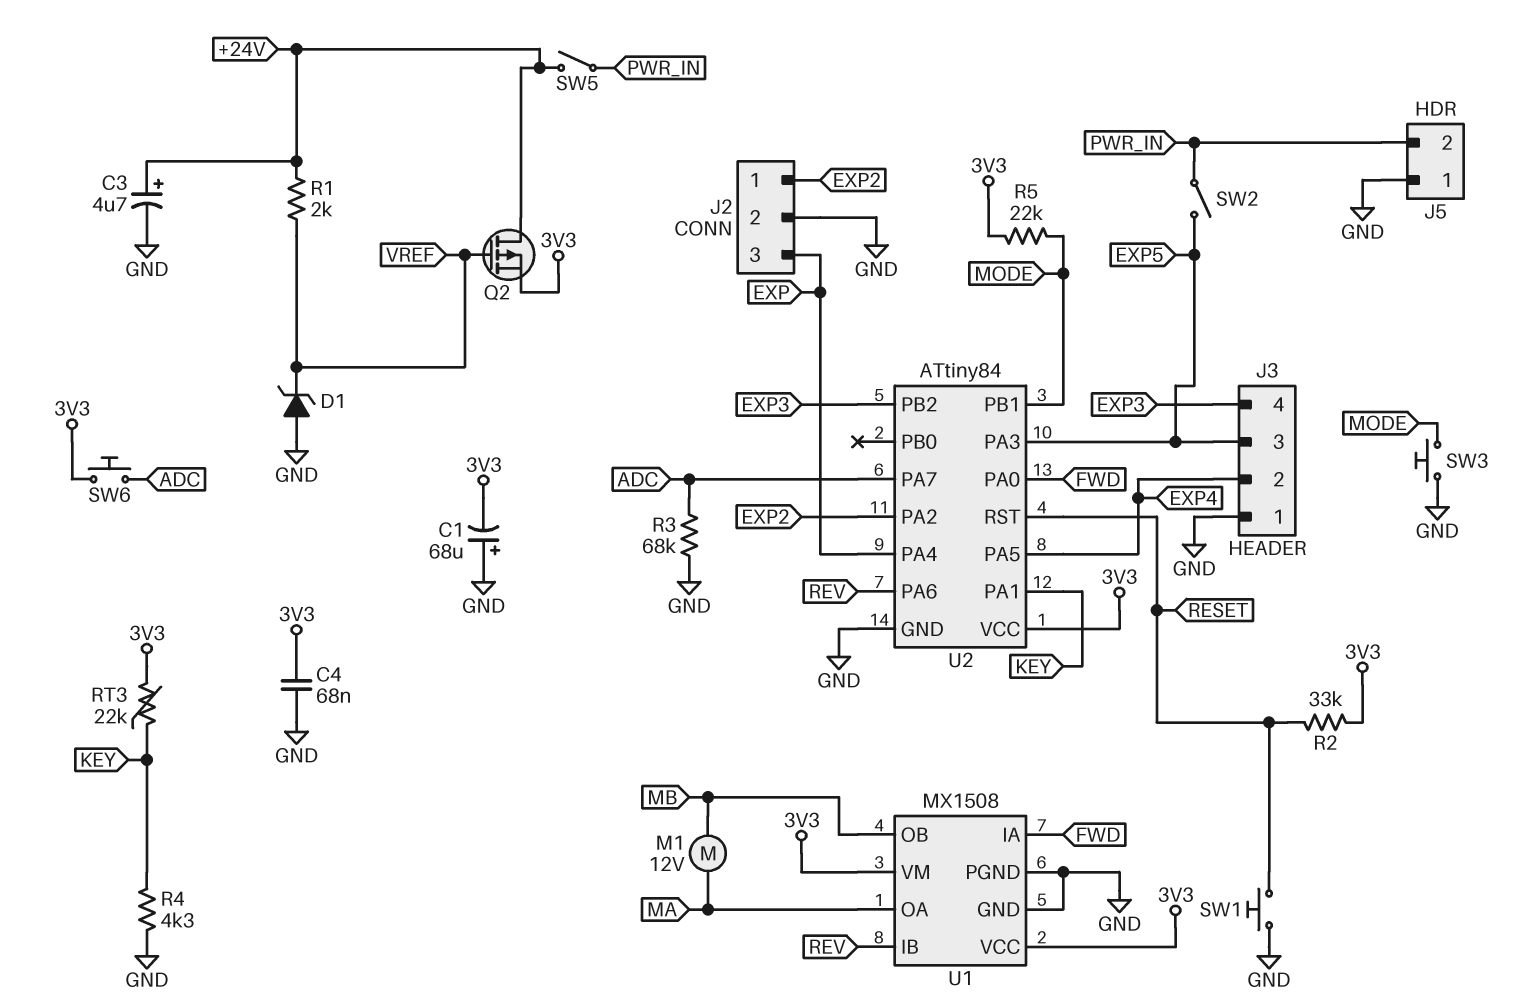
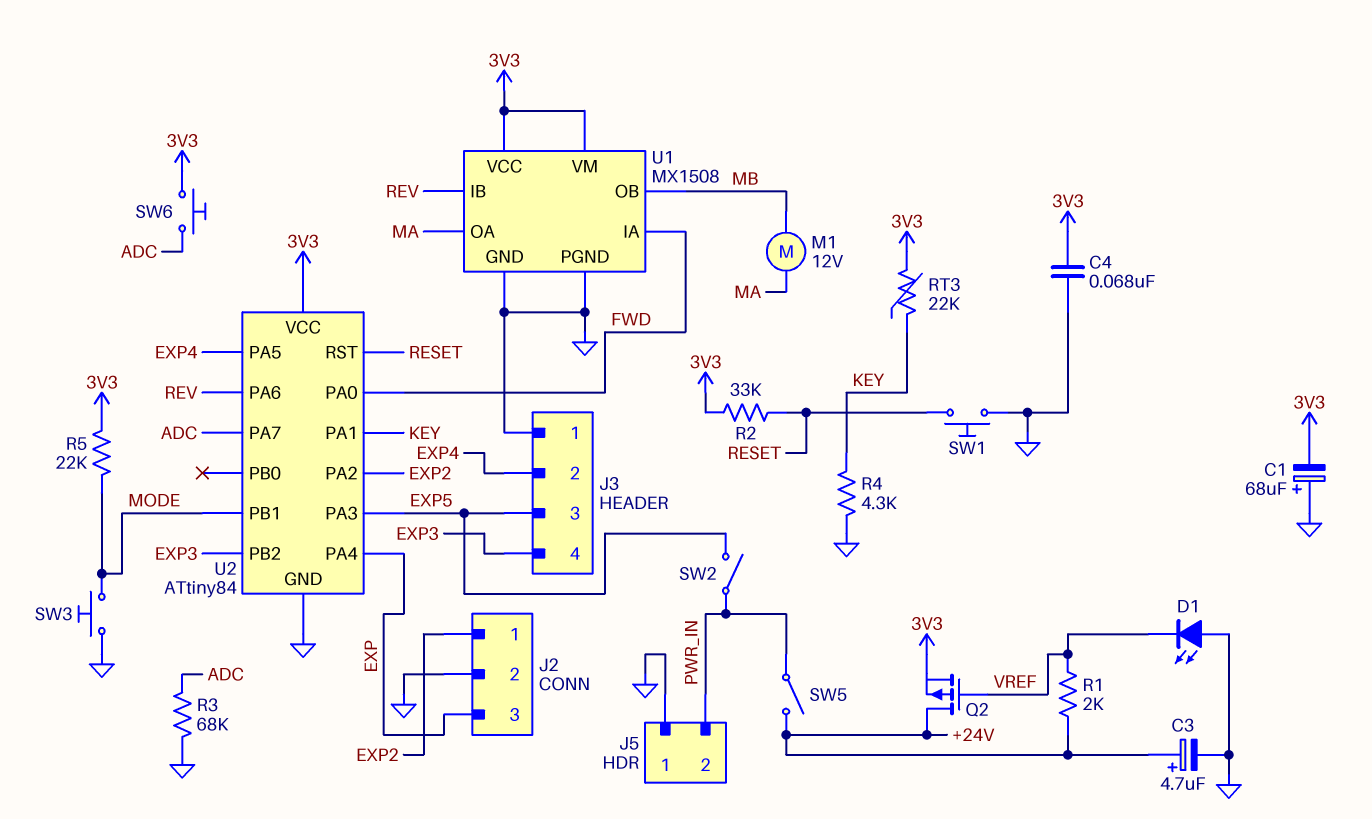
D1: zener (A GND, K VREF) -> LED (A GND, K VREF)

